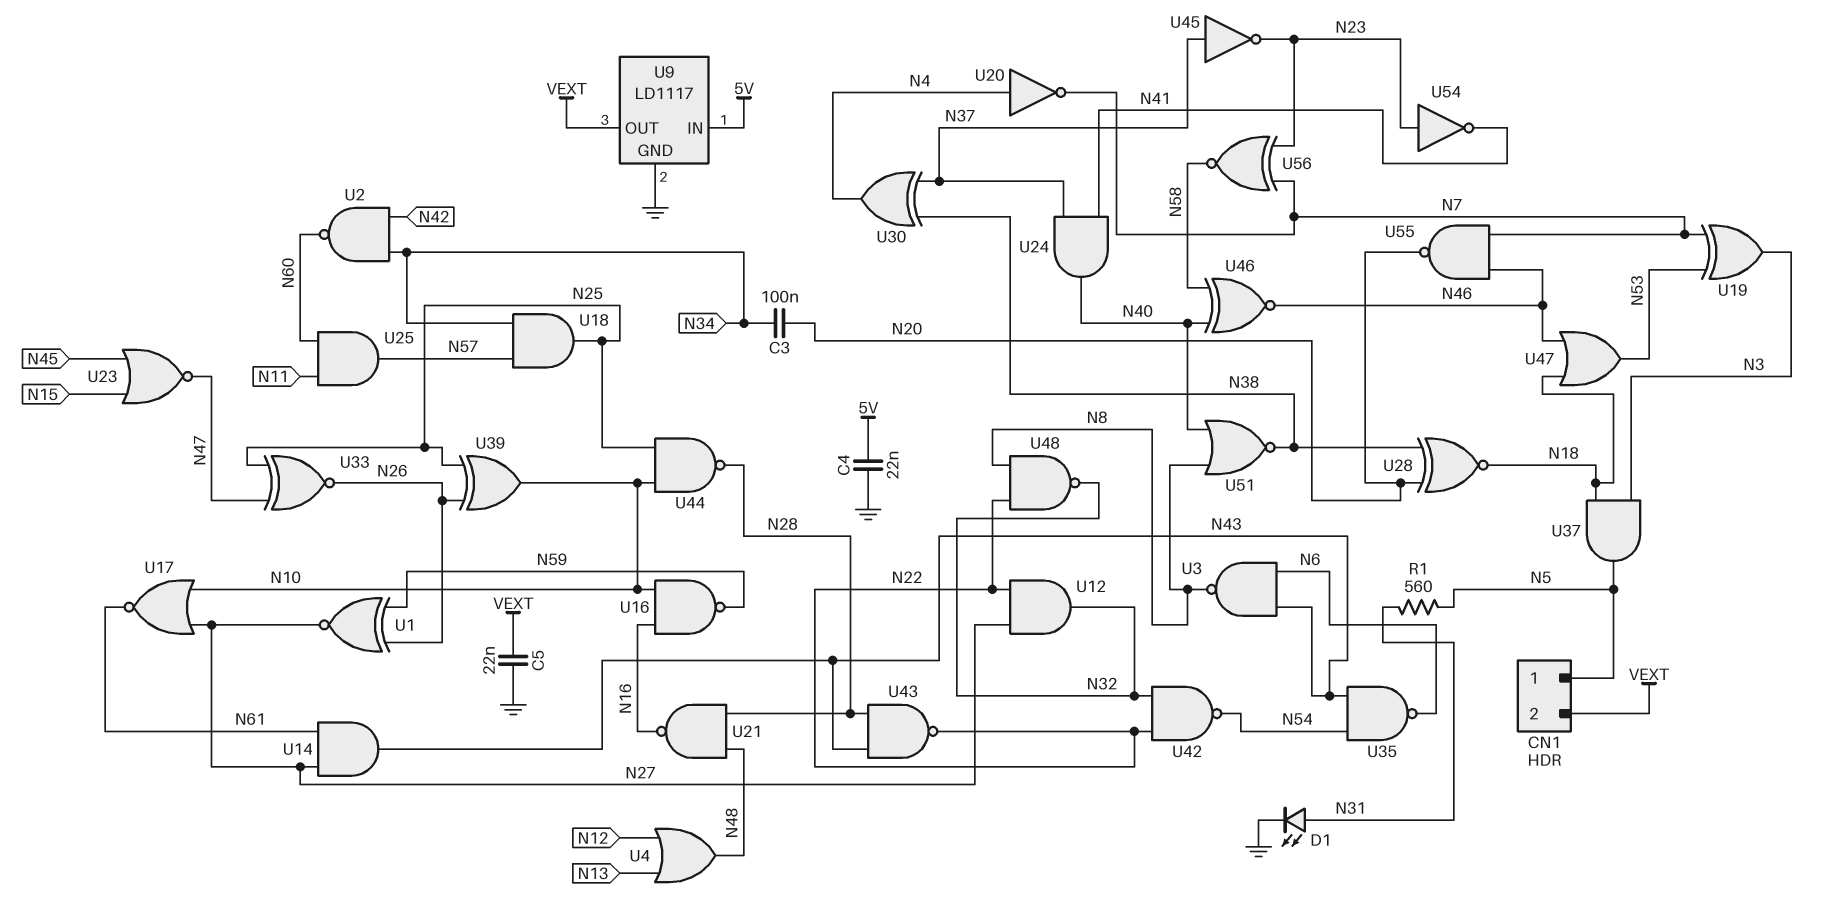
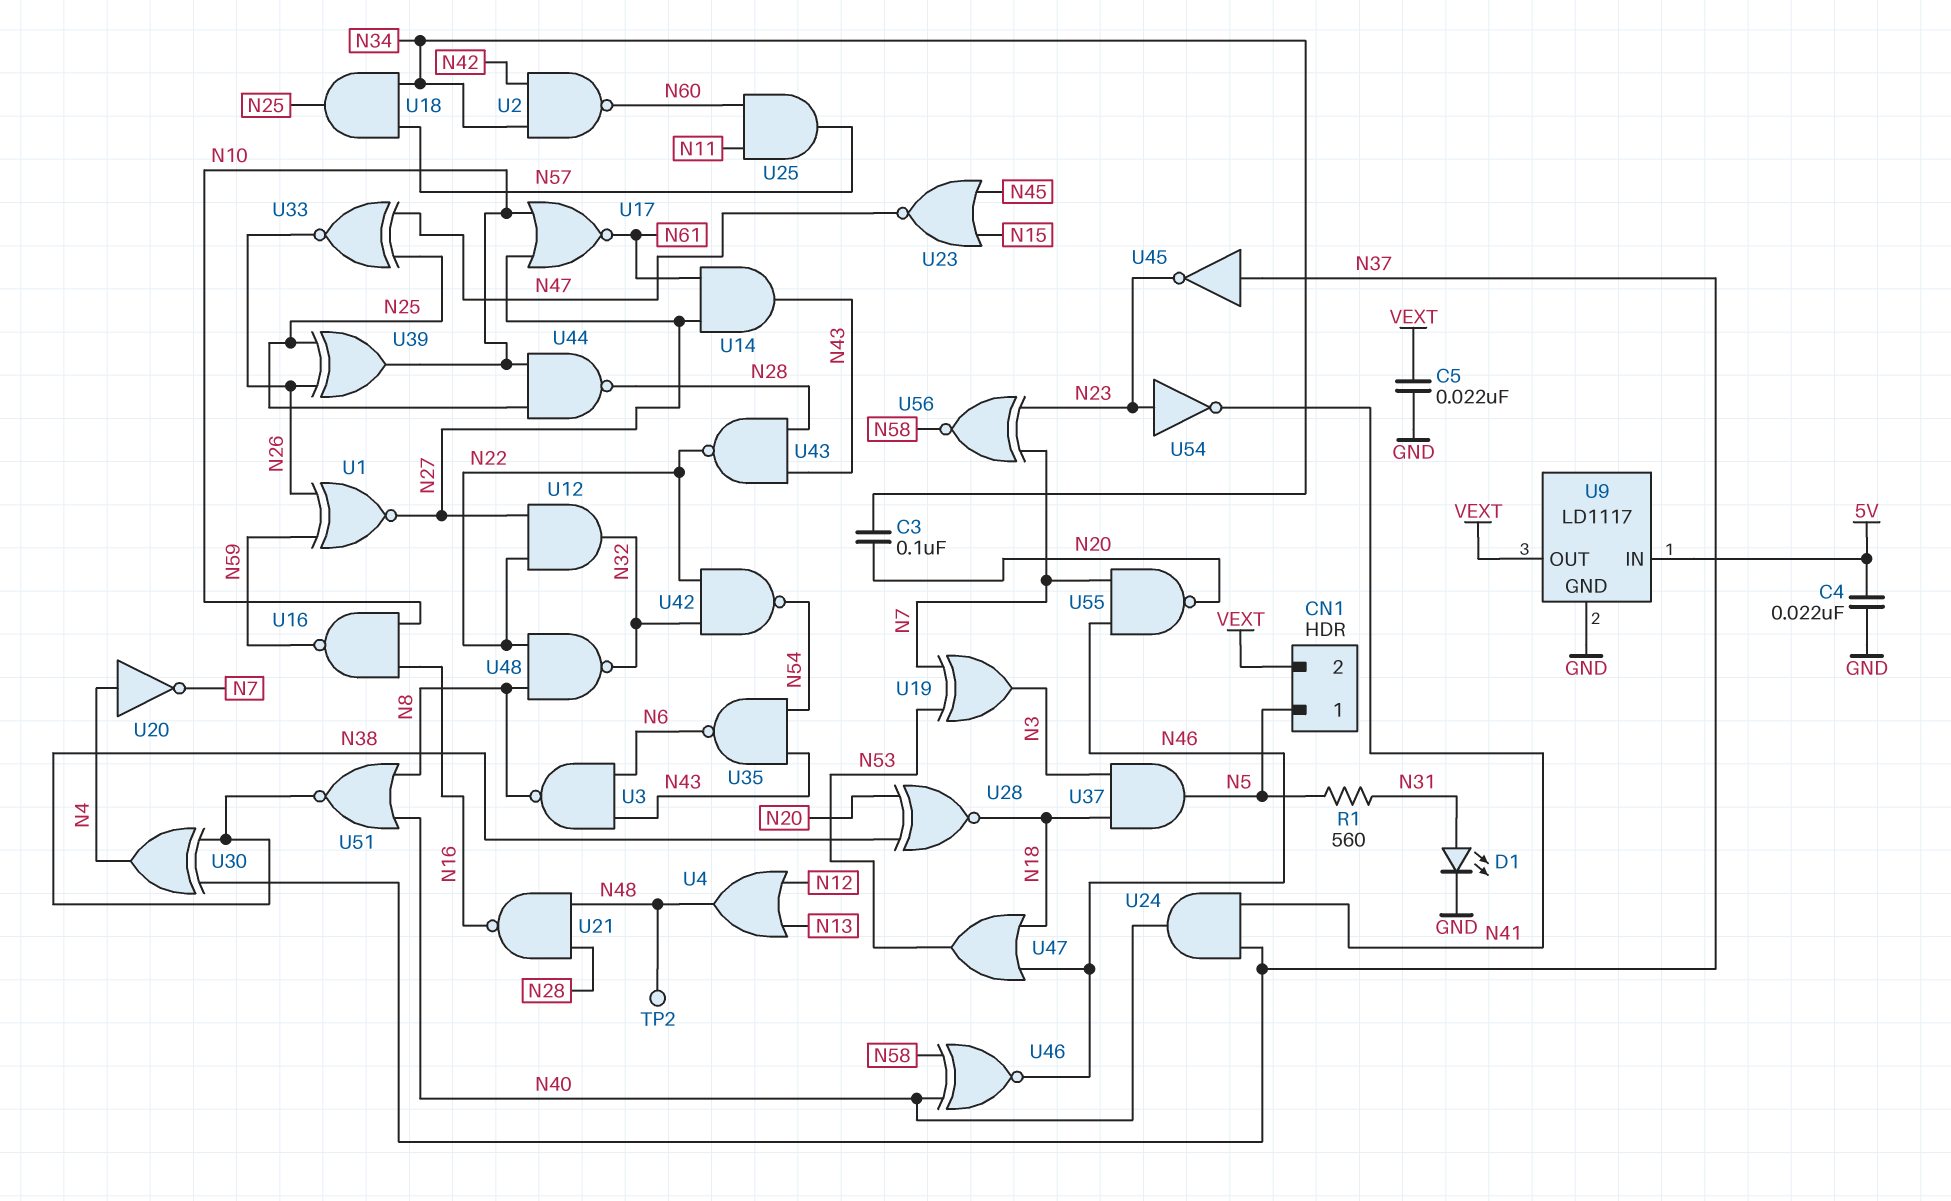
TP2: none -> test point (N48)

